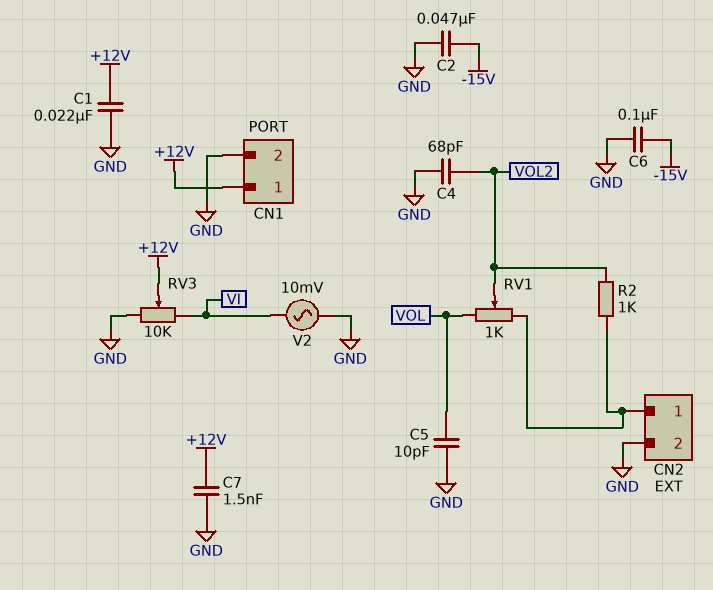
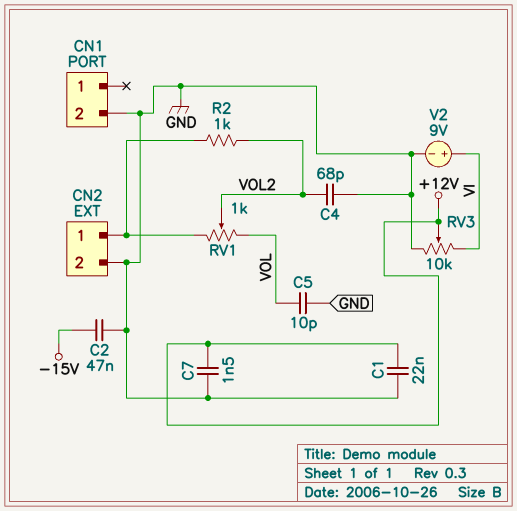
C6: 100nF (-15V, GND) -> none
CN1 pin 1: +12V -> none
V2: AC 10mV (GND, VI) -> 9V (plus VI, minus GND)

